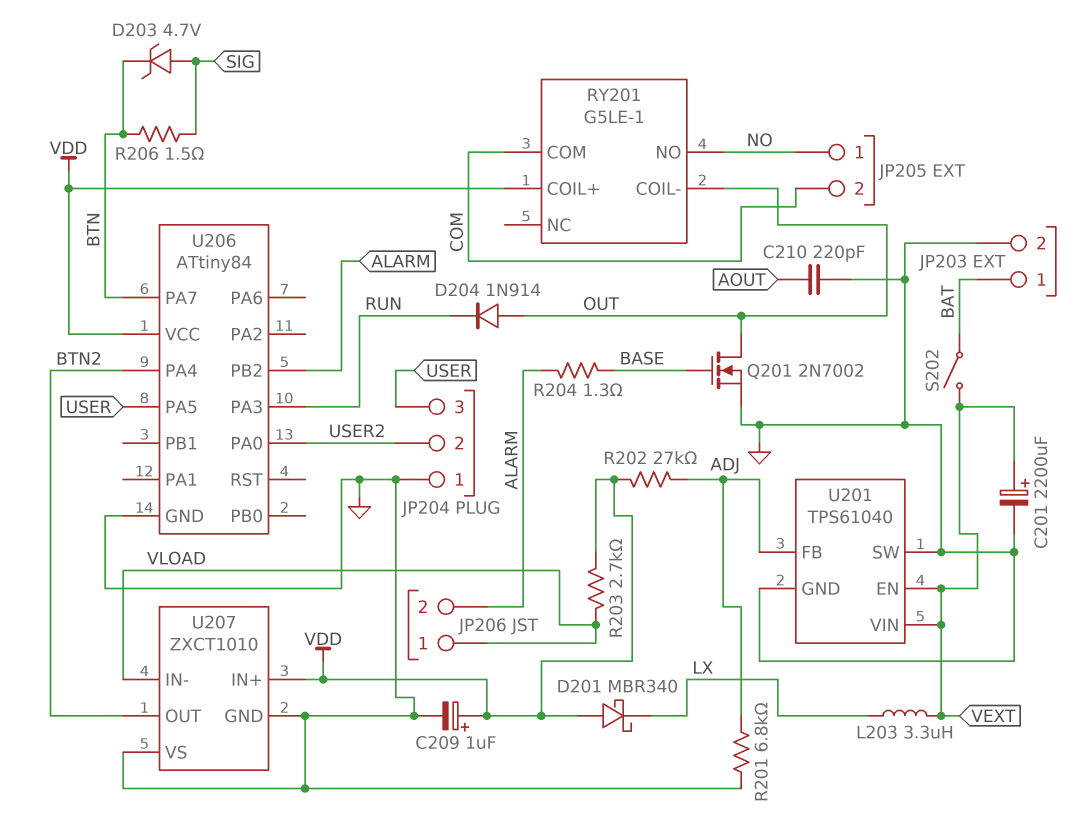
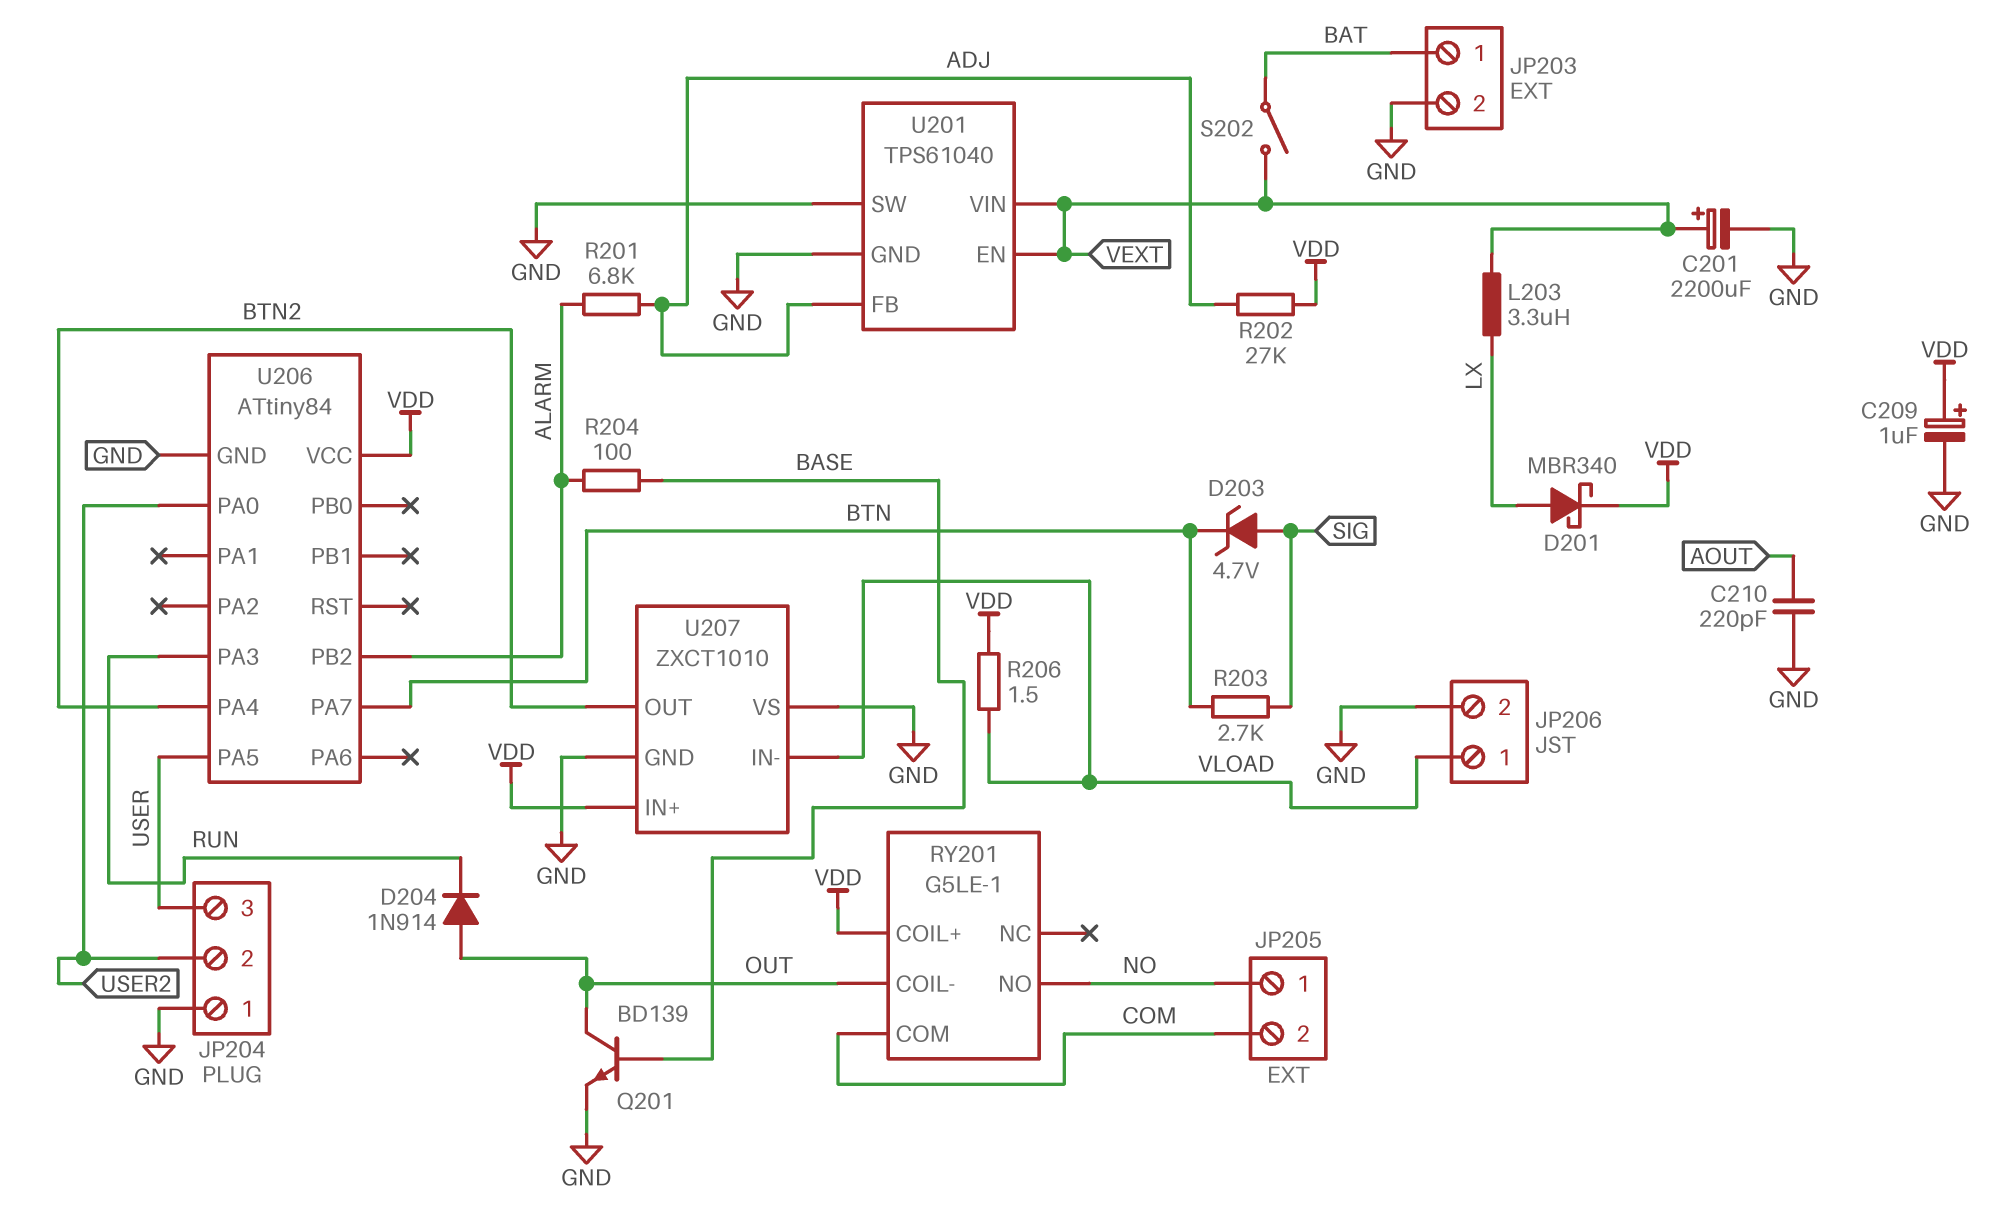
D201: schottky MBR340 (A VDD, K LX) -> schottky MBR340 (A LX, K VDD)
JP206 pin 2: ALARM -> GND
Q201: NMOS 2N7002 (G BASE, D OUT, S GND) -> NPN BD139 (B BASE, C OUT, E GND)
R201: 6.8k (ADJ, GND) -> 6.8k (ADJ, ALARM)
R203: 2.7k (VDD, VLOAD) -> 2.7k (BTN, SIG)
R204: 1.3 (ALARM, BASE) -> 100 (ALARM, BASE)
R206: 1.5 (BTN, SIG) -> 1.5 (VDD, VLOAD)

